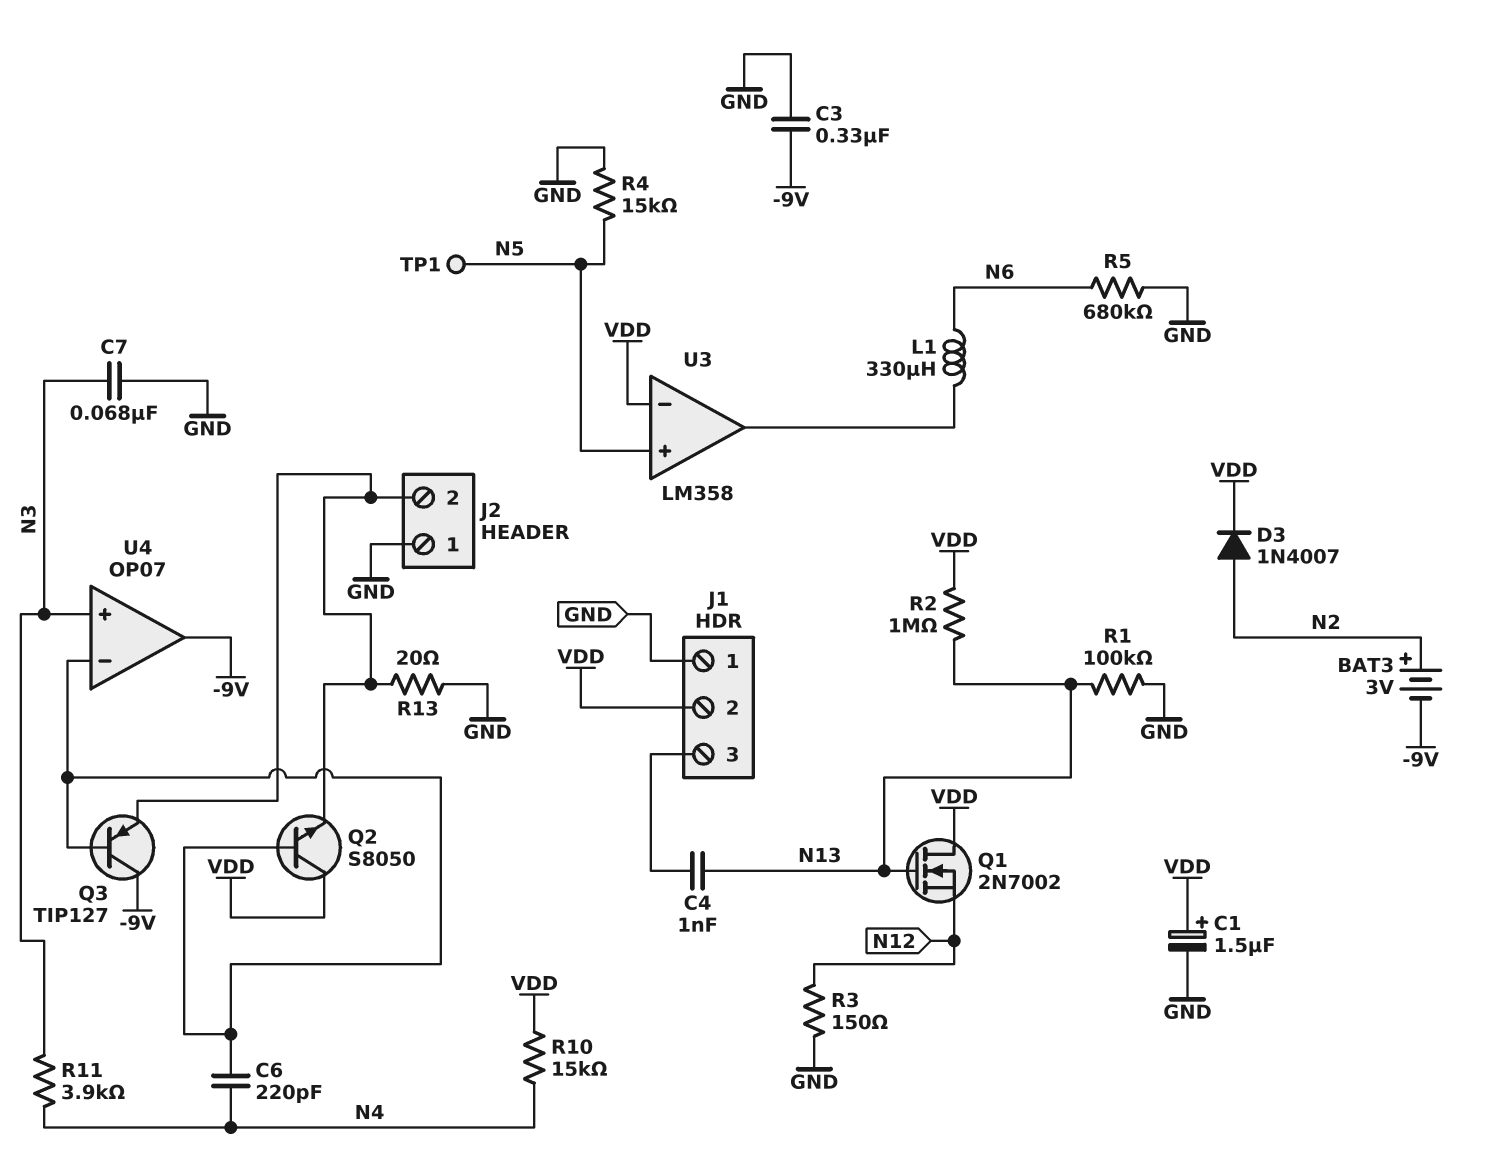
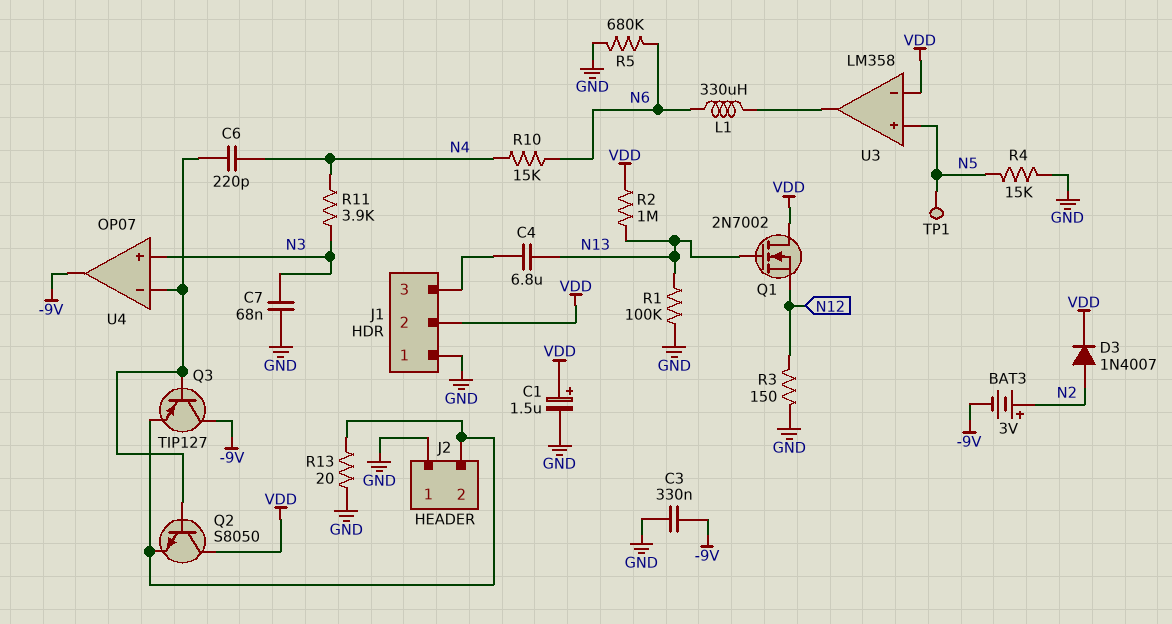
C4: 1nF (J1/3, N13) -> 6.8uF (J1/3, N13)
R10: 15k (N4, VDD) -> 15k (N4, N6)

